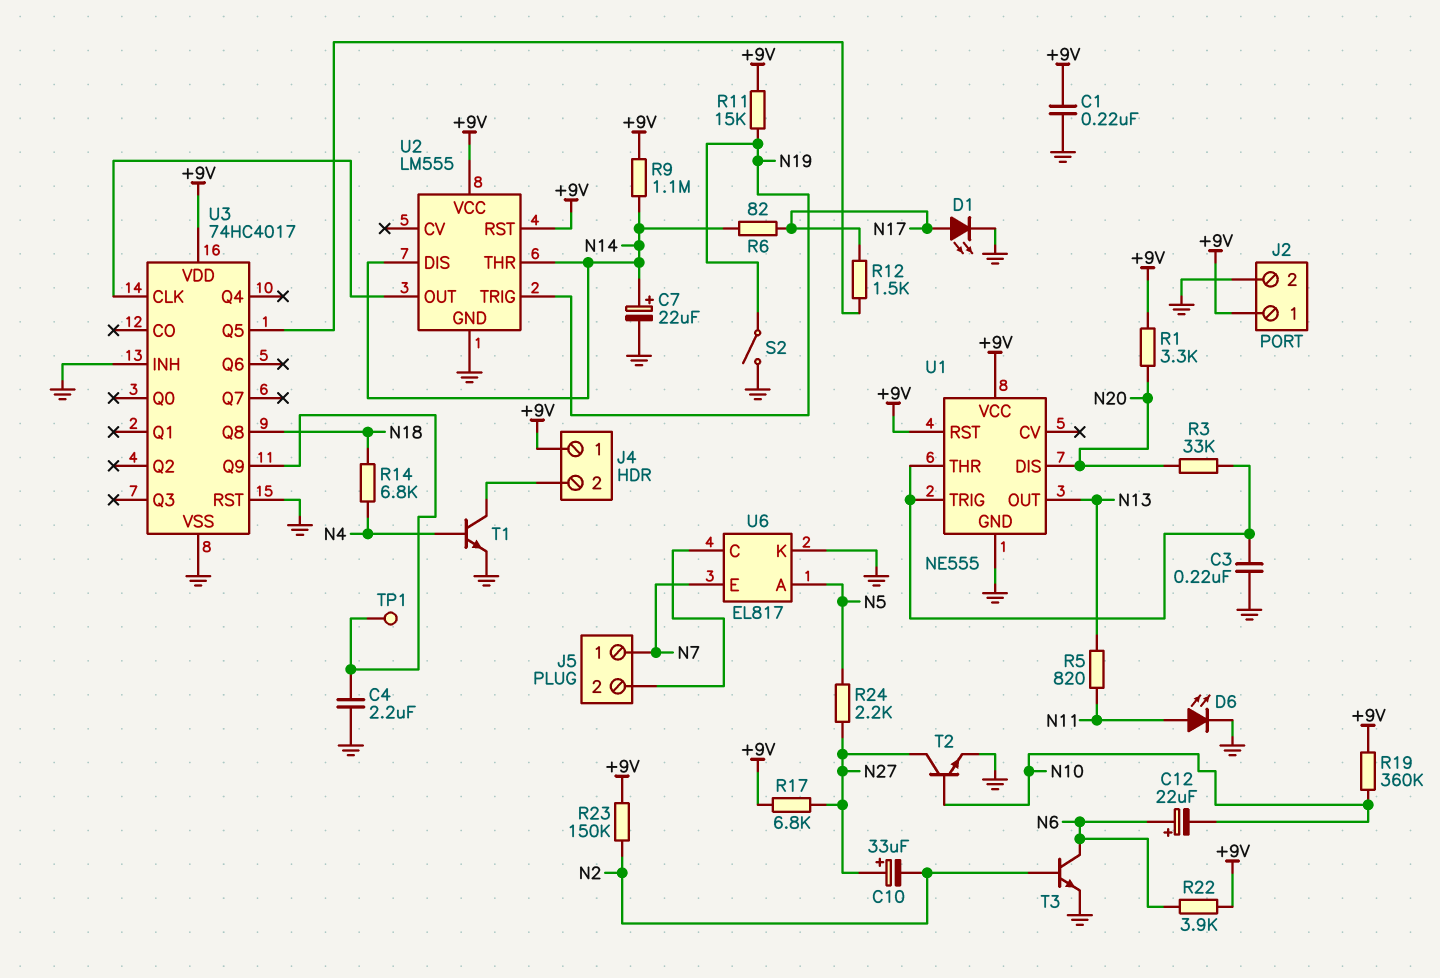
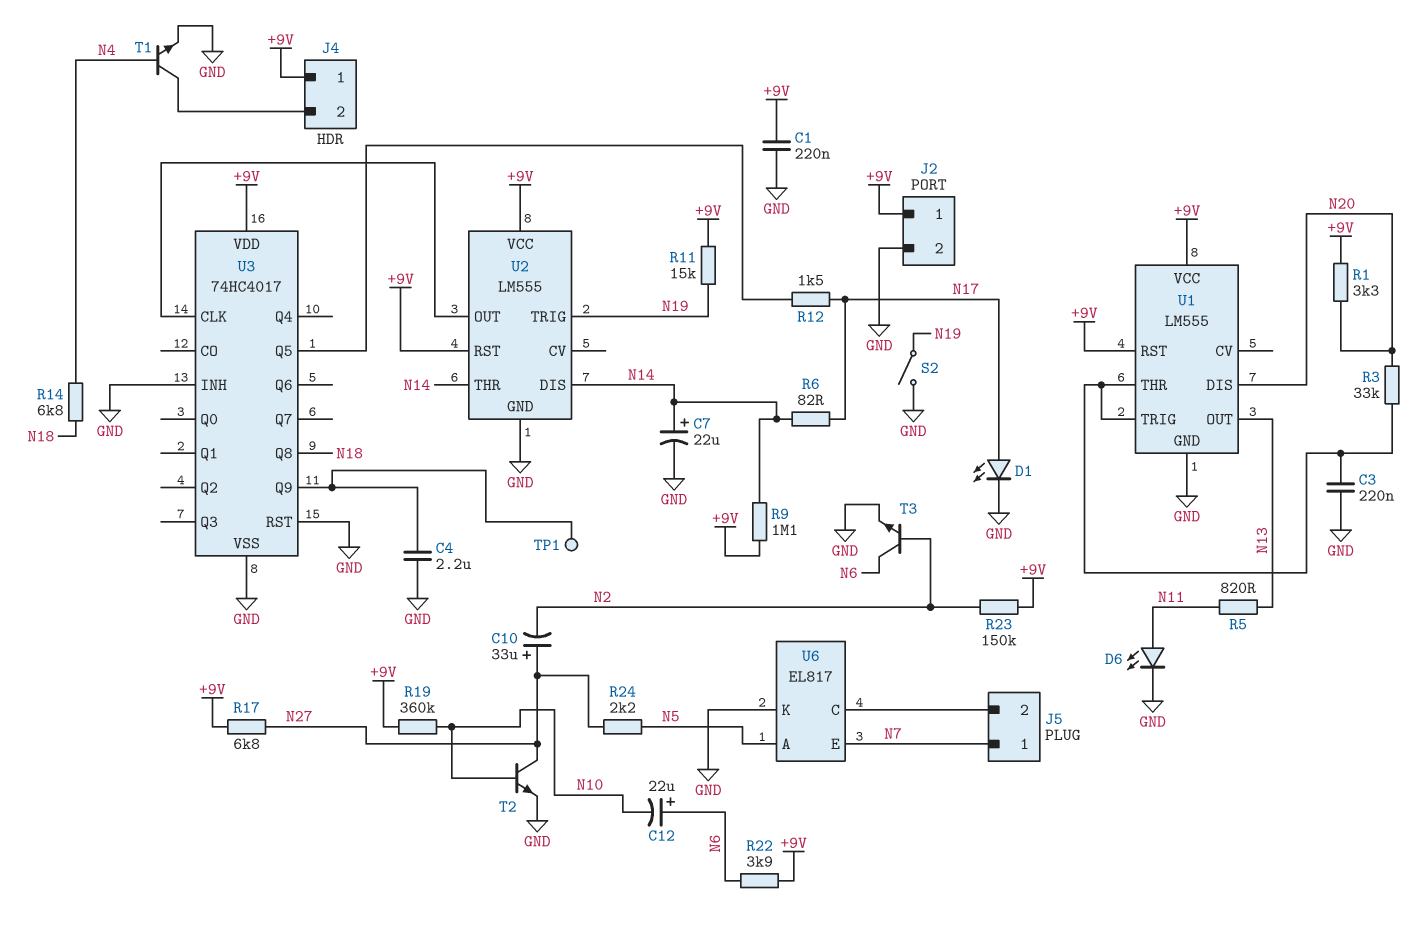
U1: NE555 -> LM555

